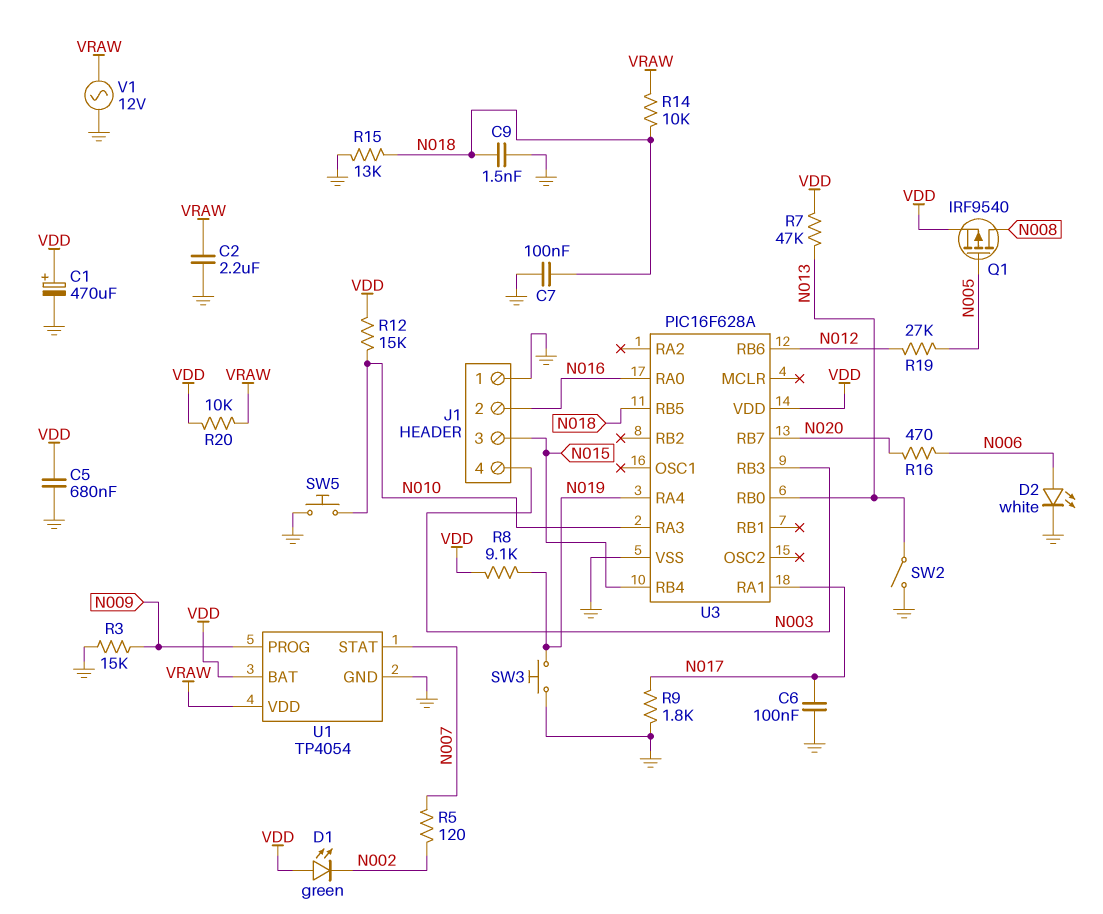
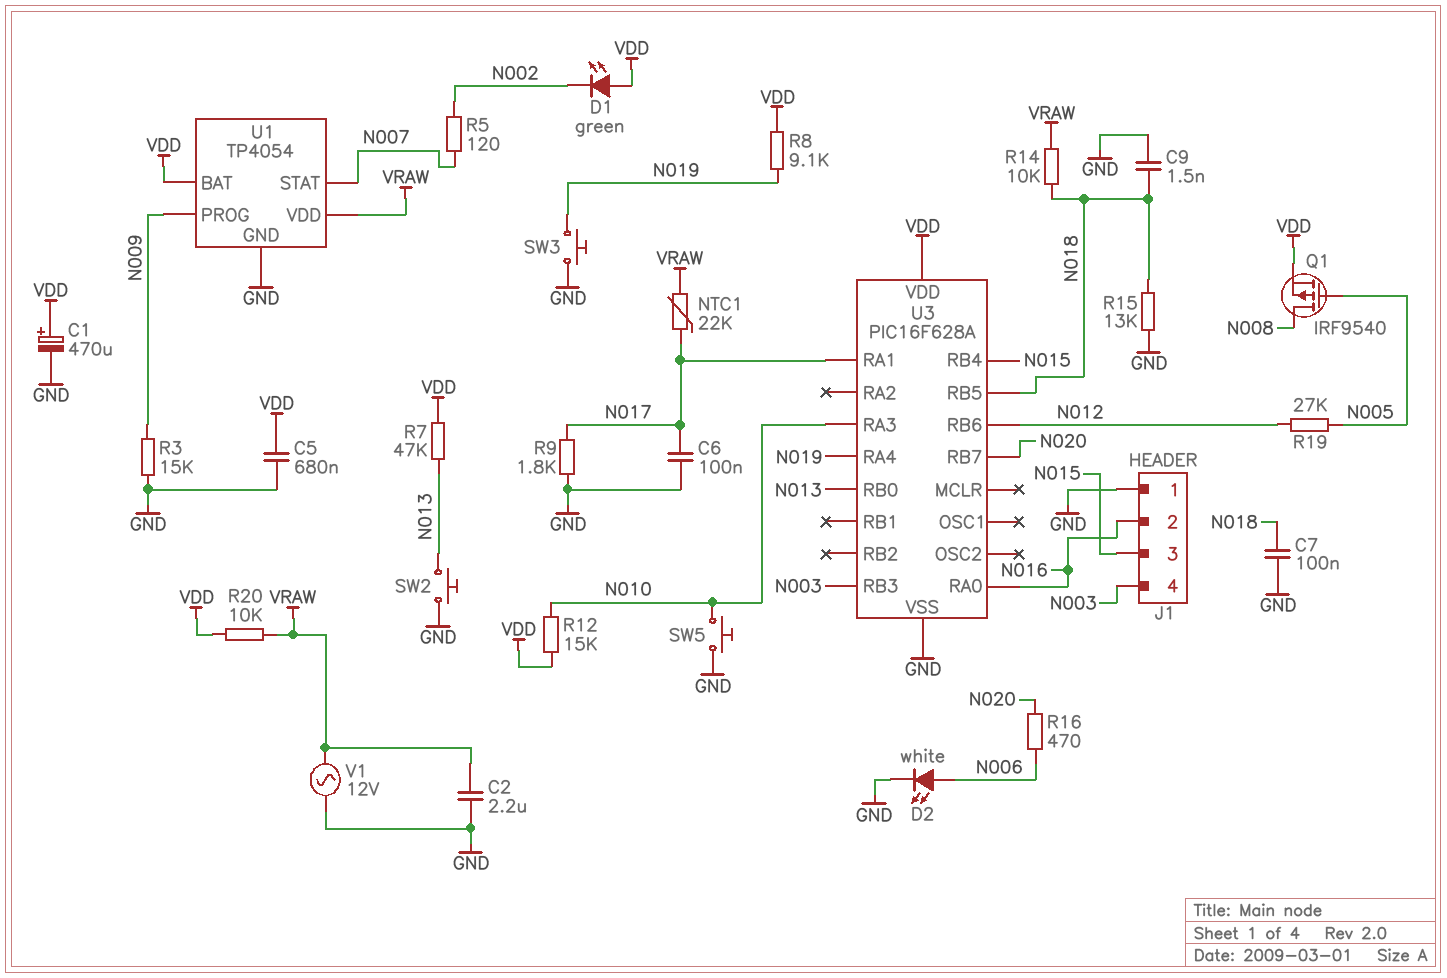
NTC1: none -> 22k (N017, VRAW)
SW2: switch (GND, N013) -> button (GND, N013)

